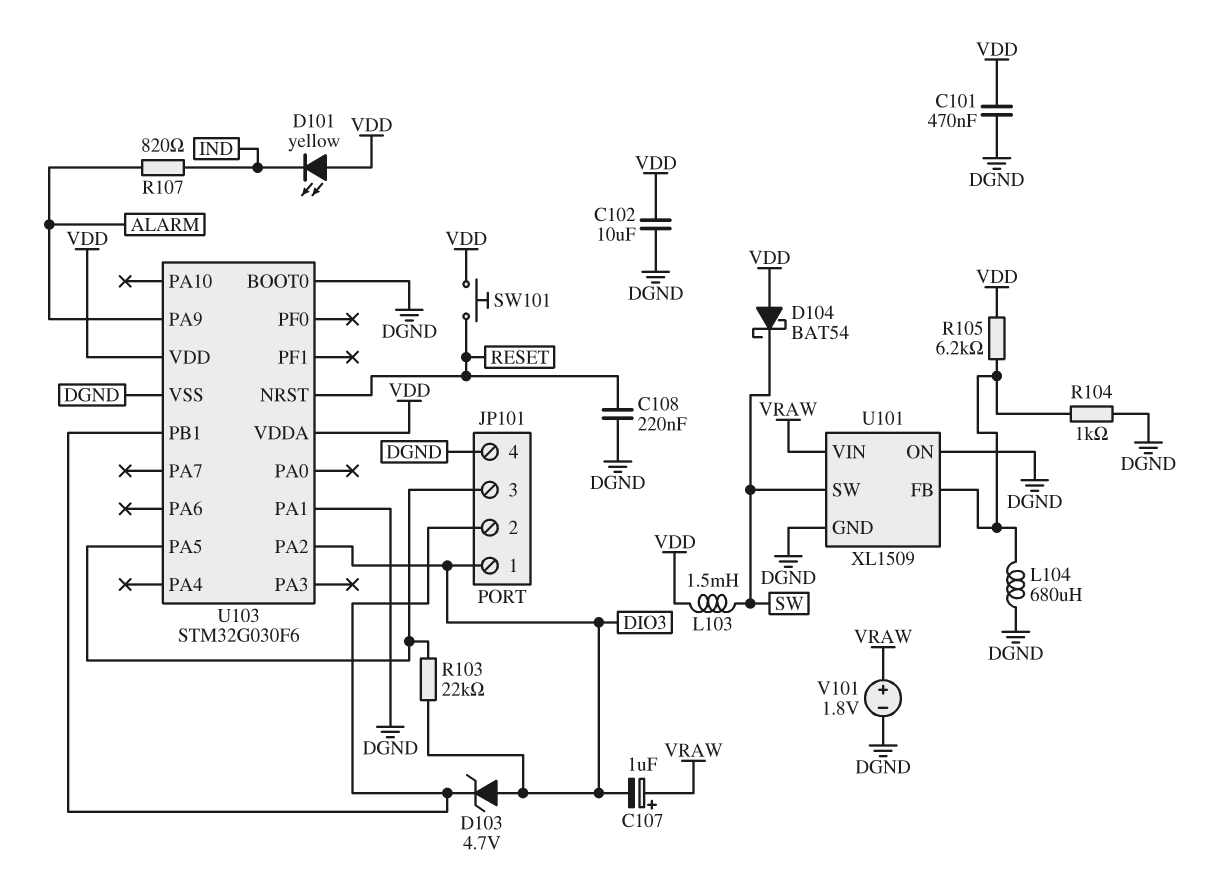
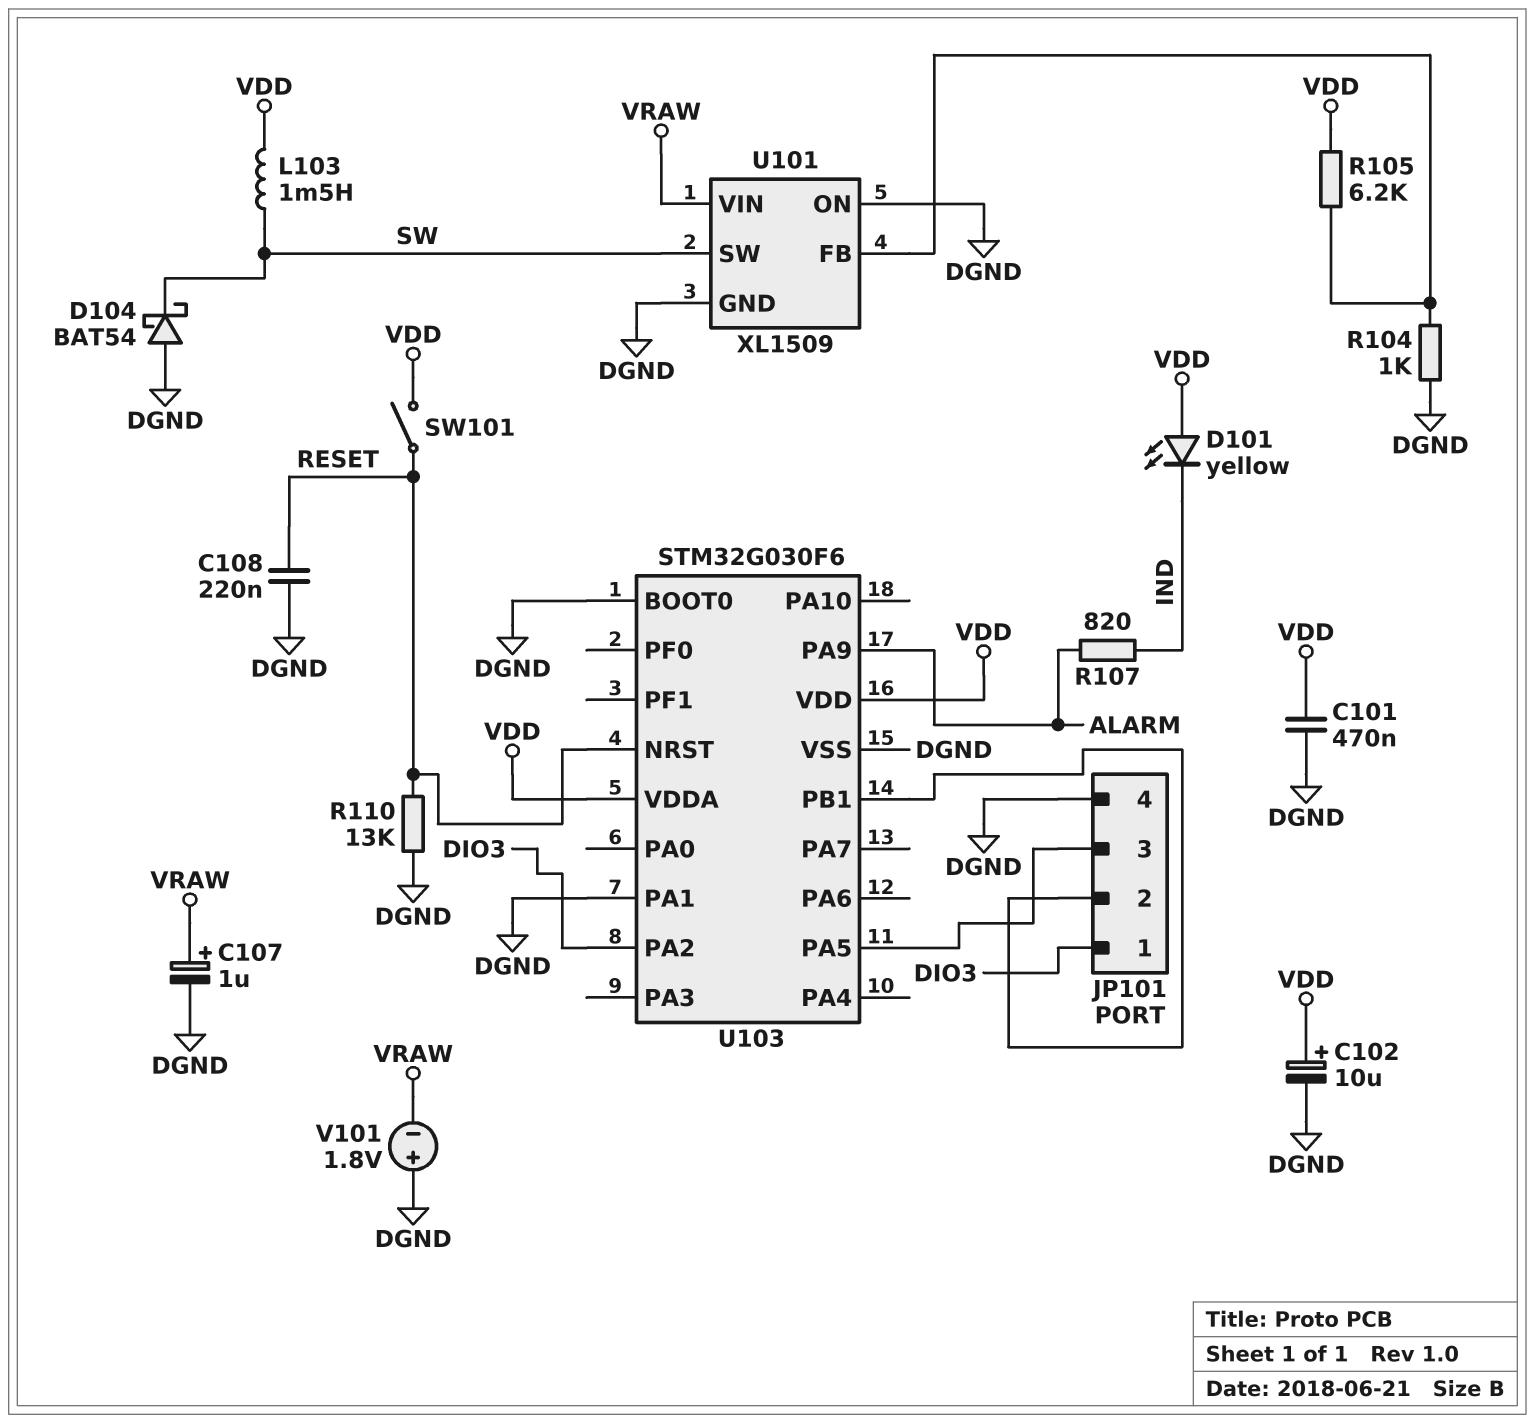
C102: 10uF (DGND, VDD) -> 10uF (plus VDD, minus DGND)
C107: 1uF (plus VRAW, minus DIO3) -> 1uF (plus VRAW, minus DGND)
D103: zener 4.7V (A DIO3, K JP101/2) -> none
D104: schottky BAT54 (A VDD, K SW) -> schottky BAT54 (A DGND, K SW)
L104: 680uH (DGND, U101/FB) -> none
R103: 22k (DIO3, JP101/3) -> none
R110: none -> 13k (DGND, RESET)
SW101: button (RESET, VDD) -> switch (RESET, VDD)
V101: 1.8V (plus VRAW, minus DGND) -> 1.8V (plus DGND, minus VRAW)

